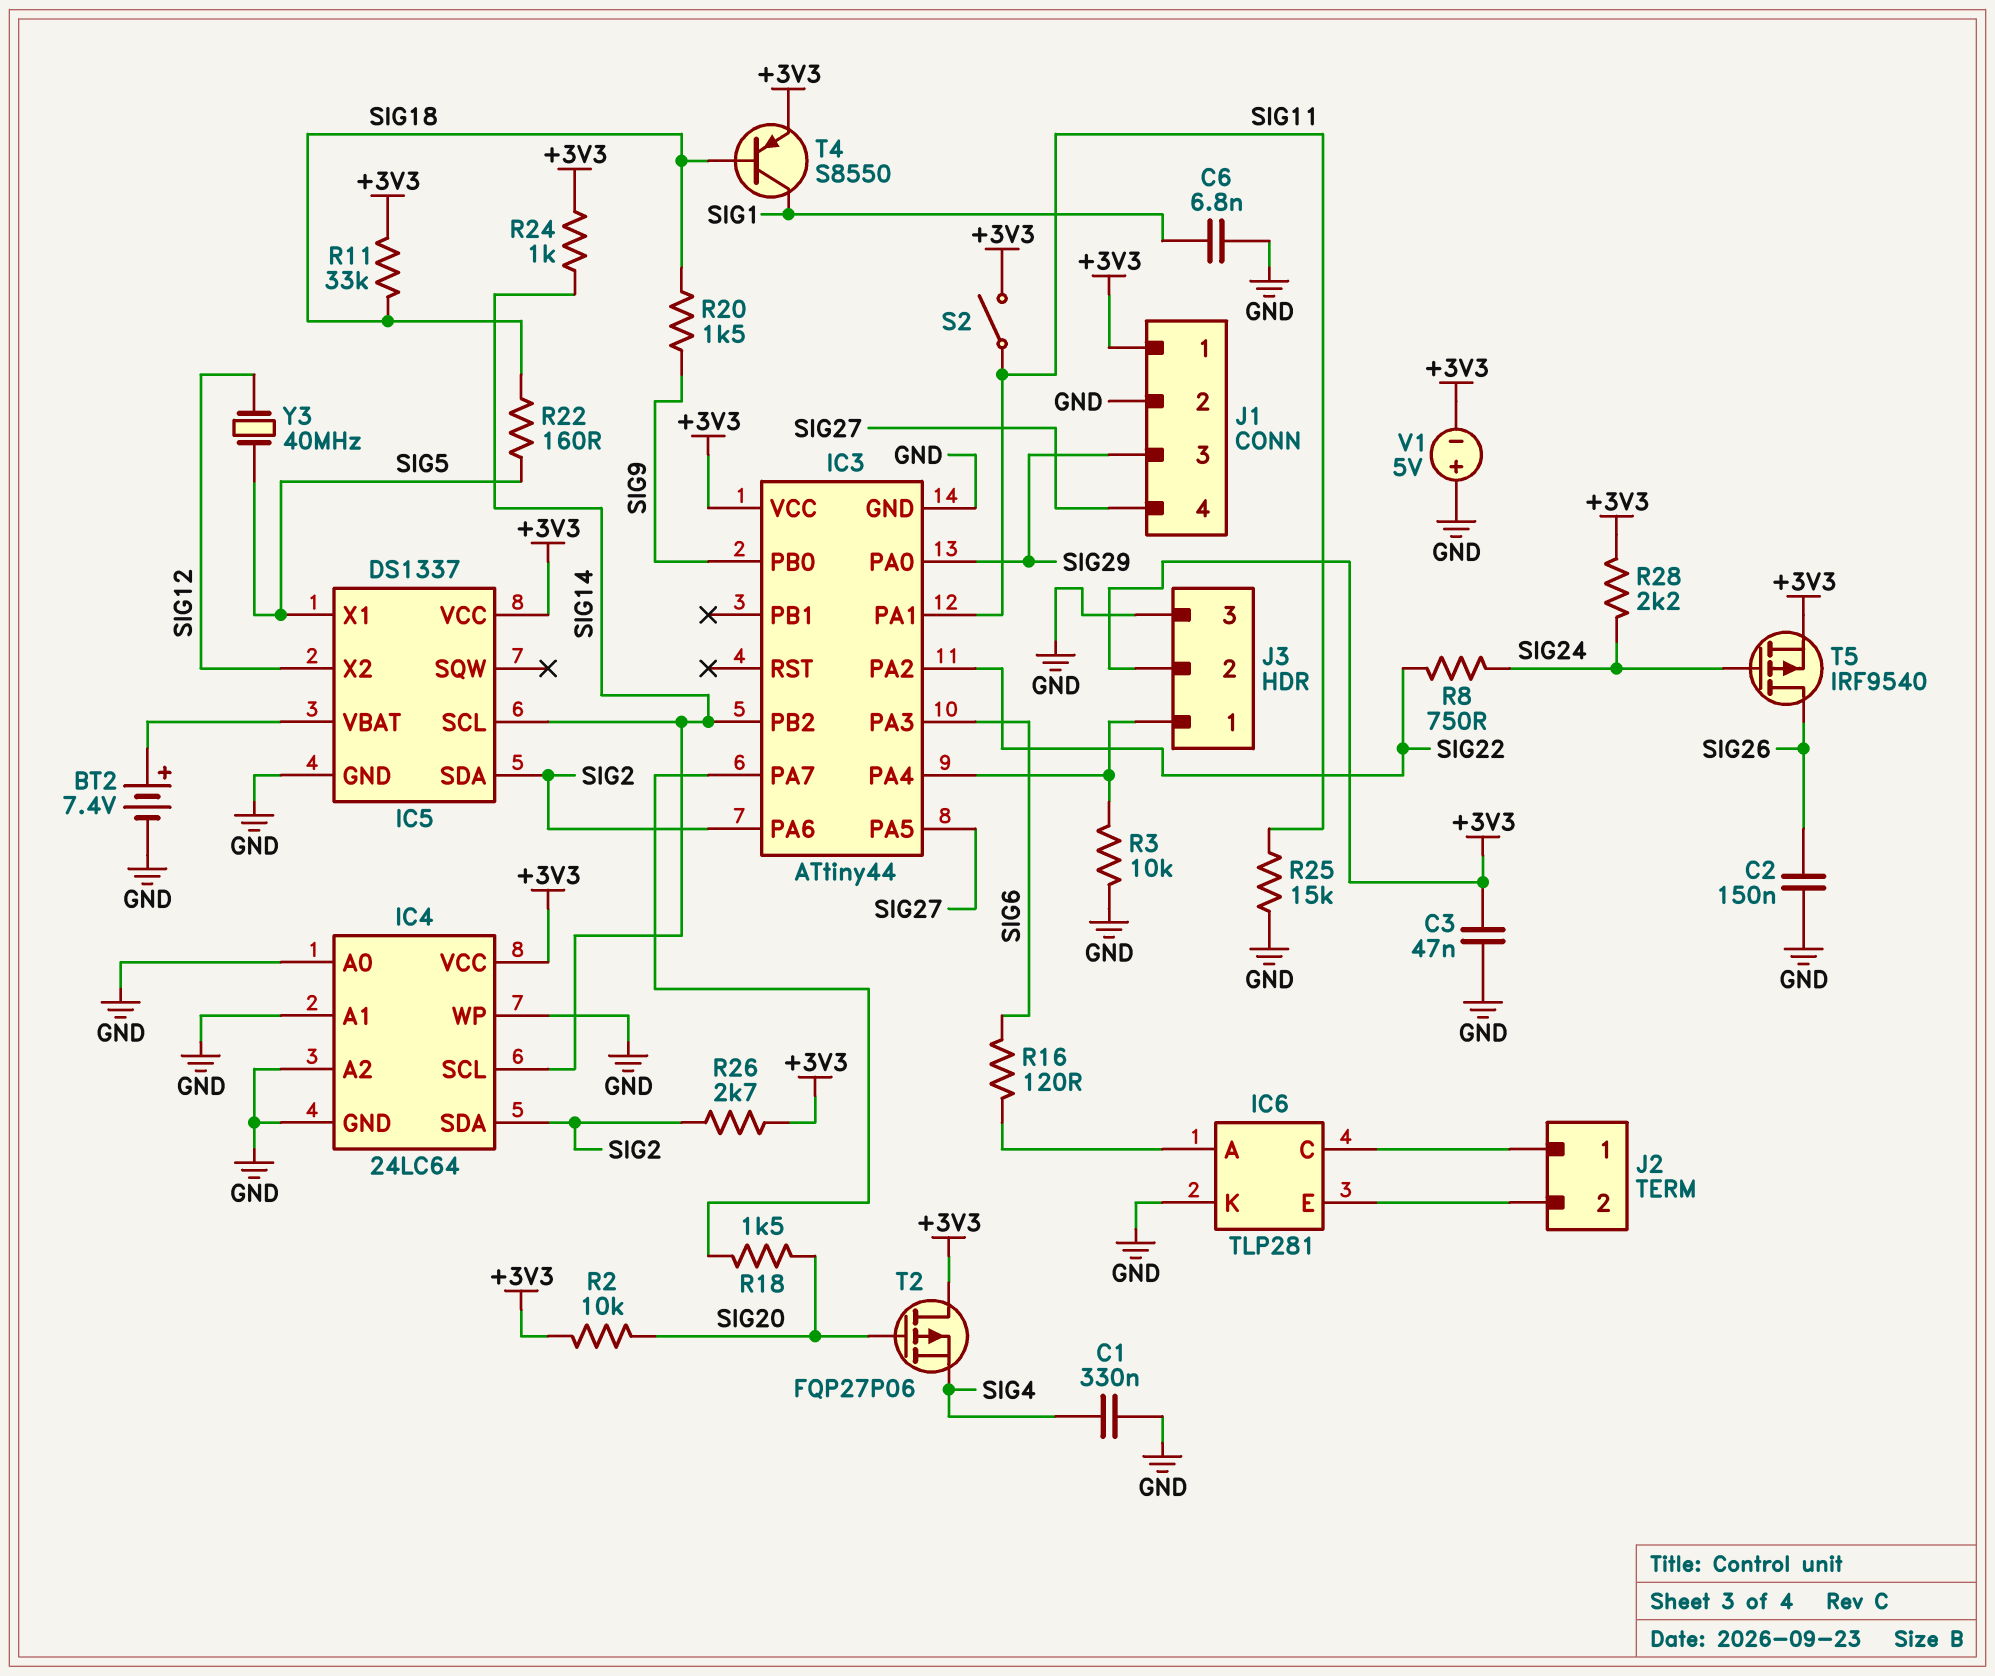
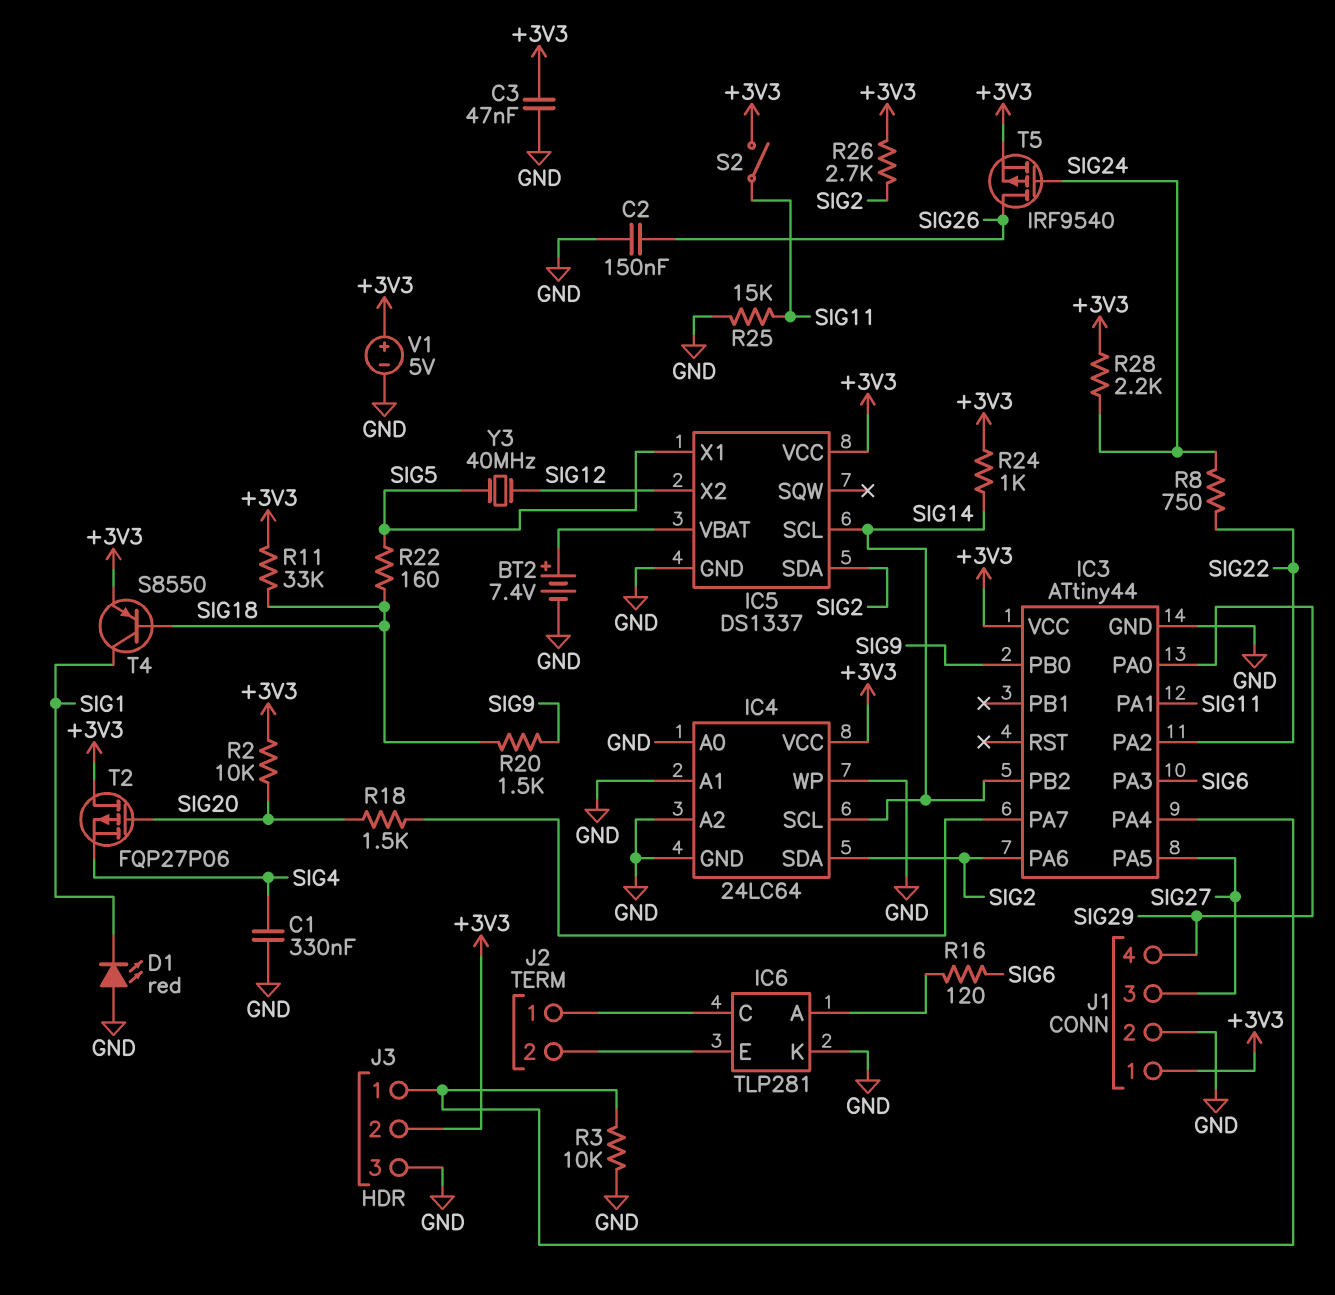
C6: 6.8nF (GND, SIG1) -> none
D1: none -> LED red (A GND, K SIG1)
J1 pin 3: SIG29 -> SIG27
J1 pin 4: SIG27 -> SIG29
V1: 5V (plus GND, minus +3V3) -> 5V (plus +3V3, minus GND)

